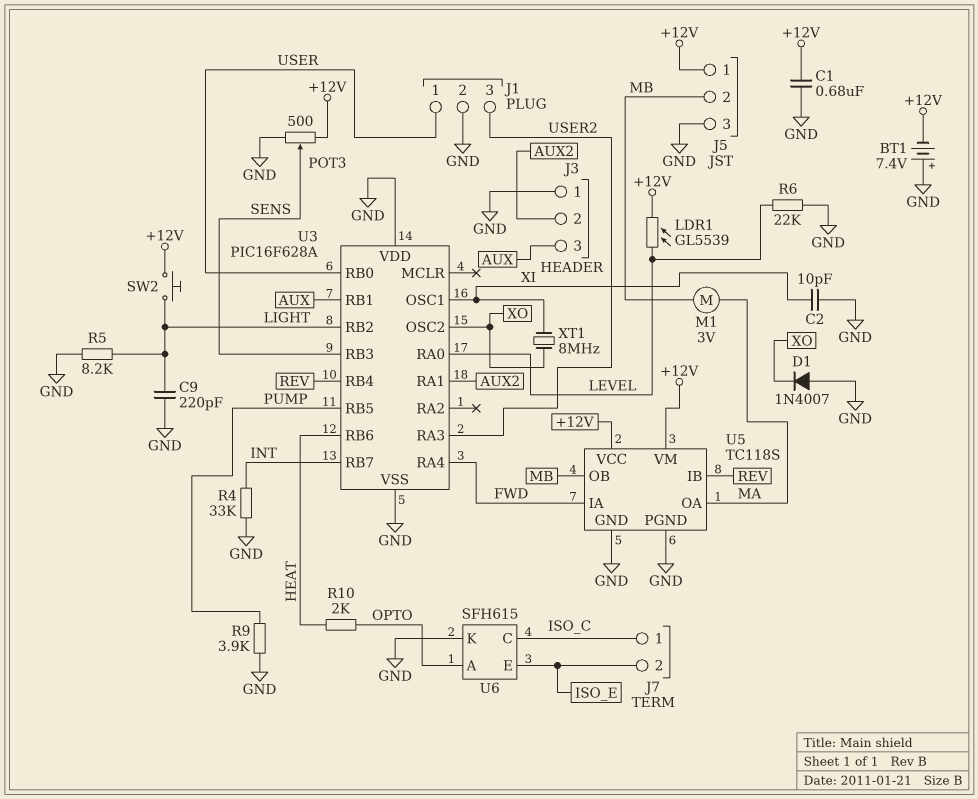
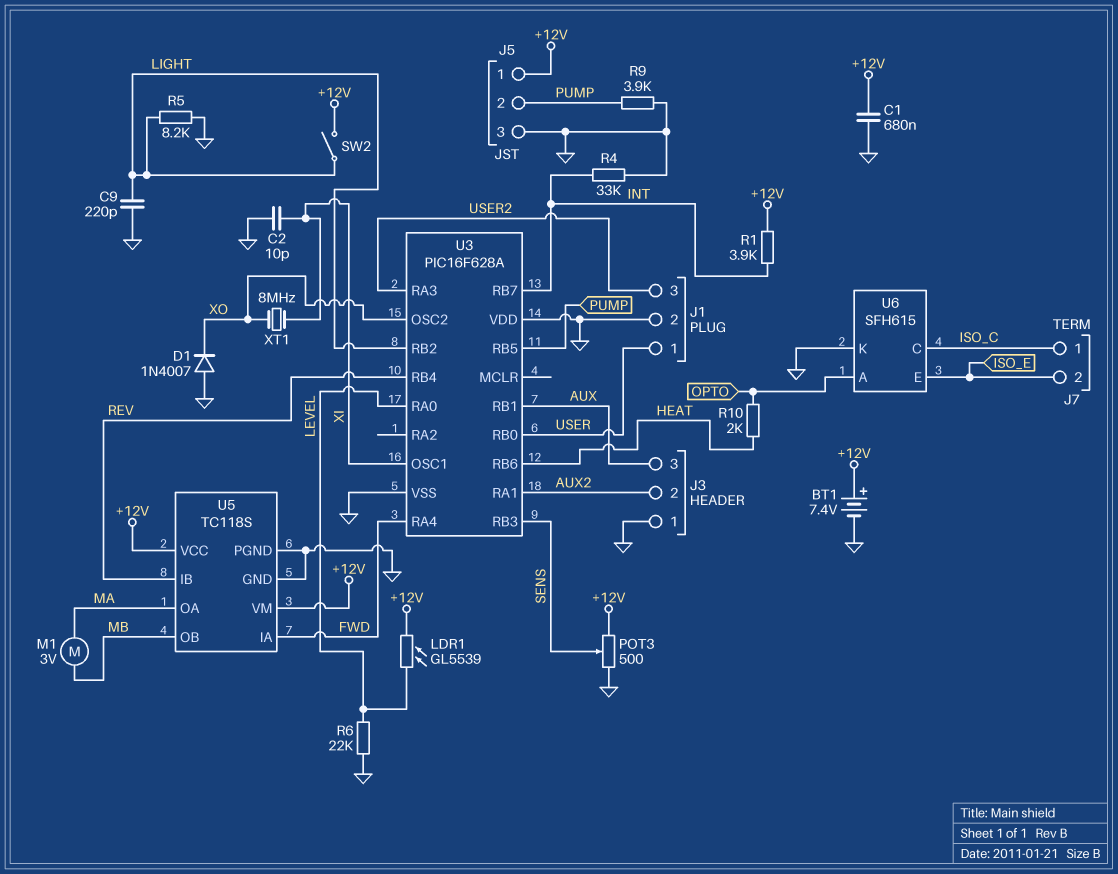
BT1: 7.4V (plus GND, minus +12V) -> 7.4V (plus +12V, minus GND)
J5 pin 2: MB -> PUMP
R1: none -> 3.9k (+12V, INT)
SW2: button (+12V, LIGHT) -> switch (+12V, LIGHT)

